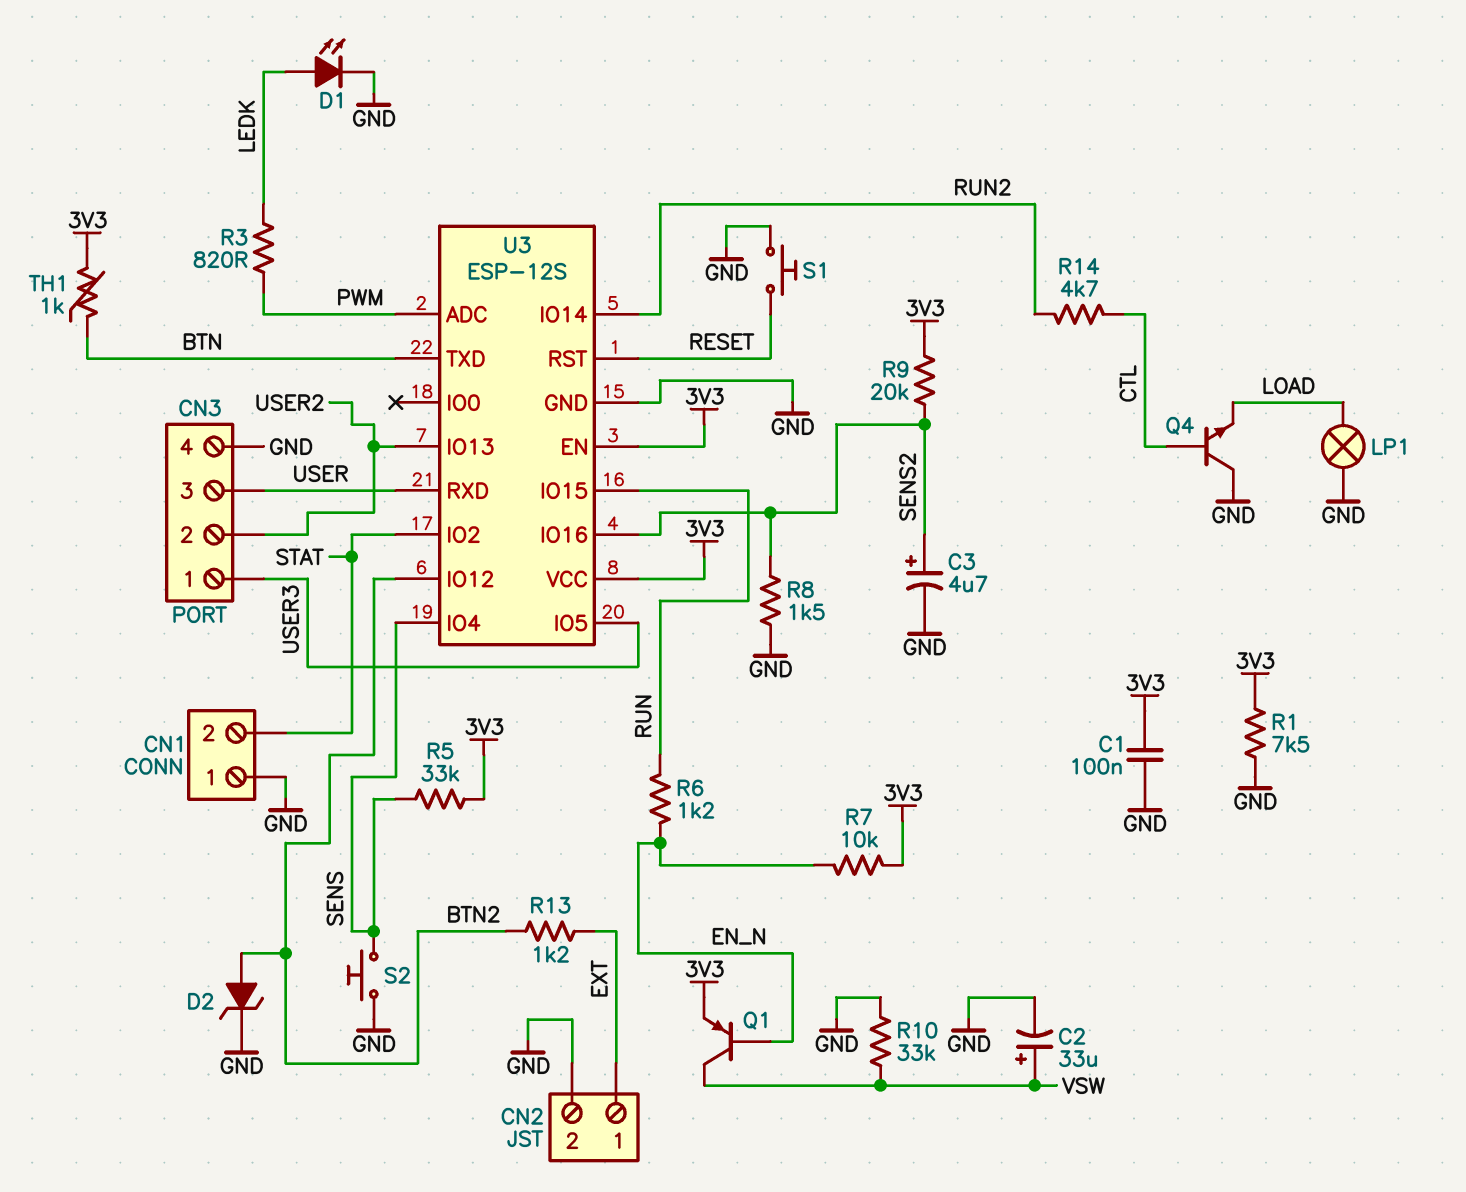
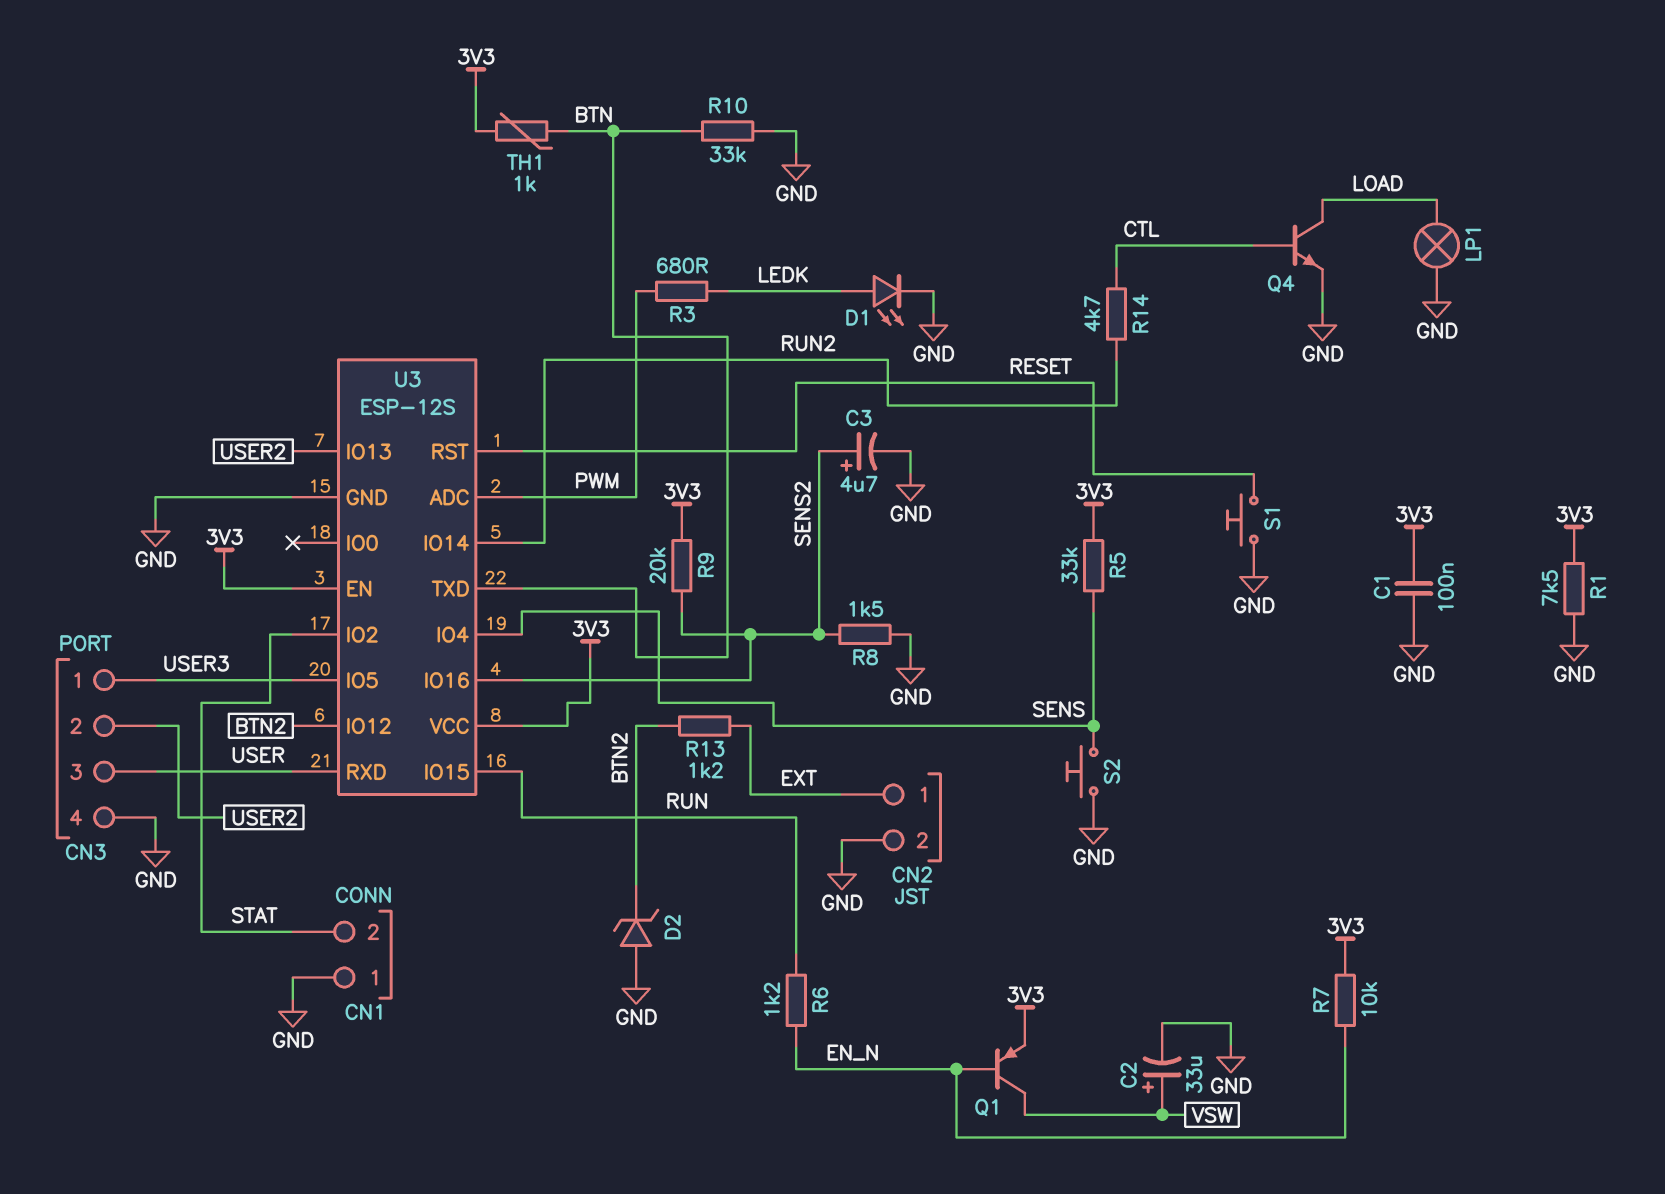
D2: zener (A BTN2, K GND) -> zener (A GND, K BTN2)
Q4: NPN (B CTL, C GND, E LOAD) -> NPN (B CTL, C LOAD, E GND)
R3: 820 (LEDK, PWM) -> 680 (LEDK, PWM)
R10: 33k (GND, VSW) -> 33k (BTN, GND)

